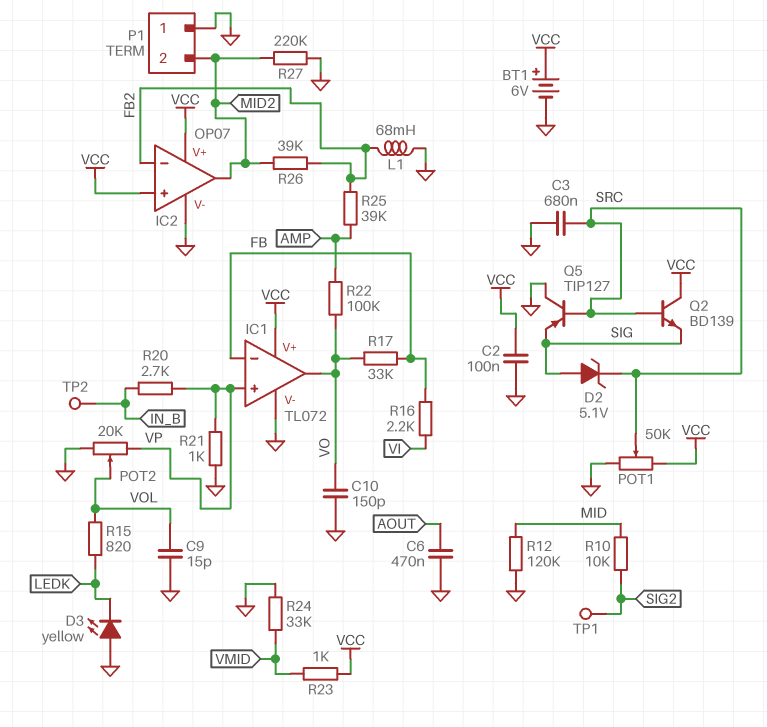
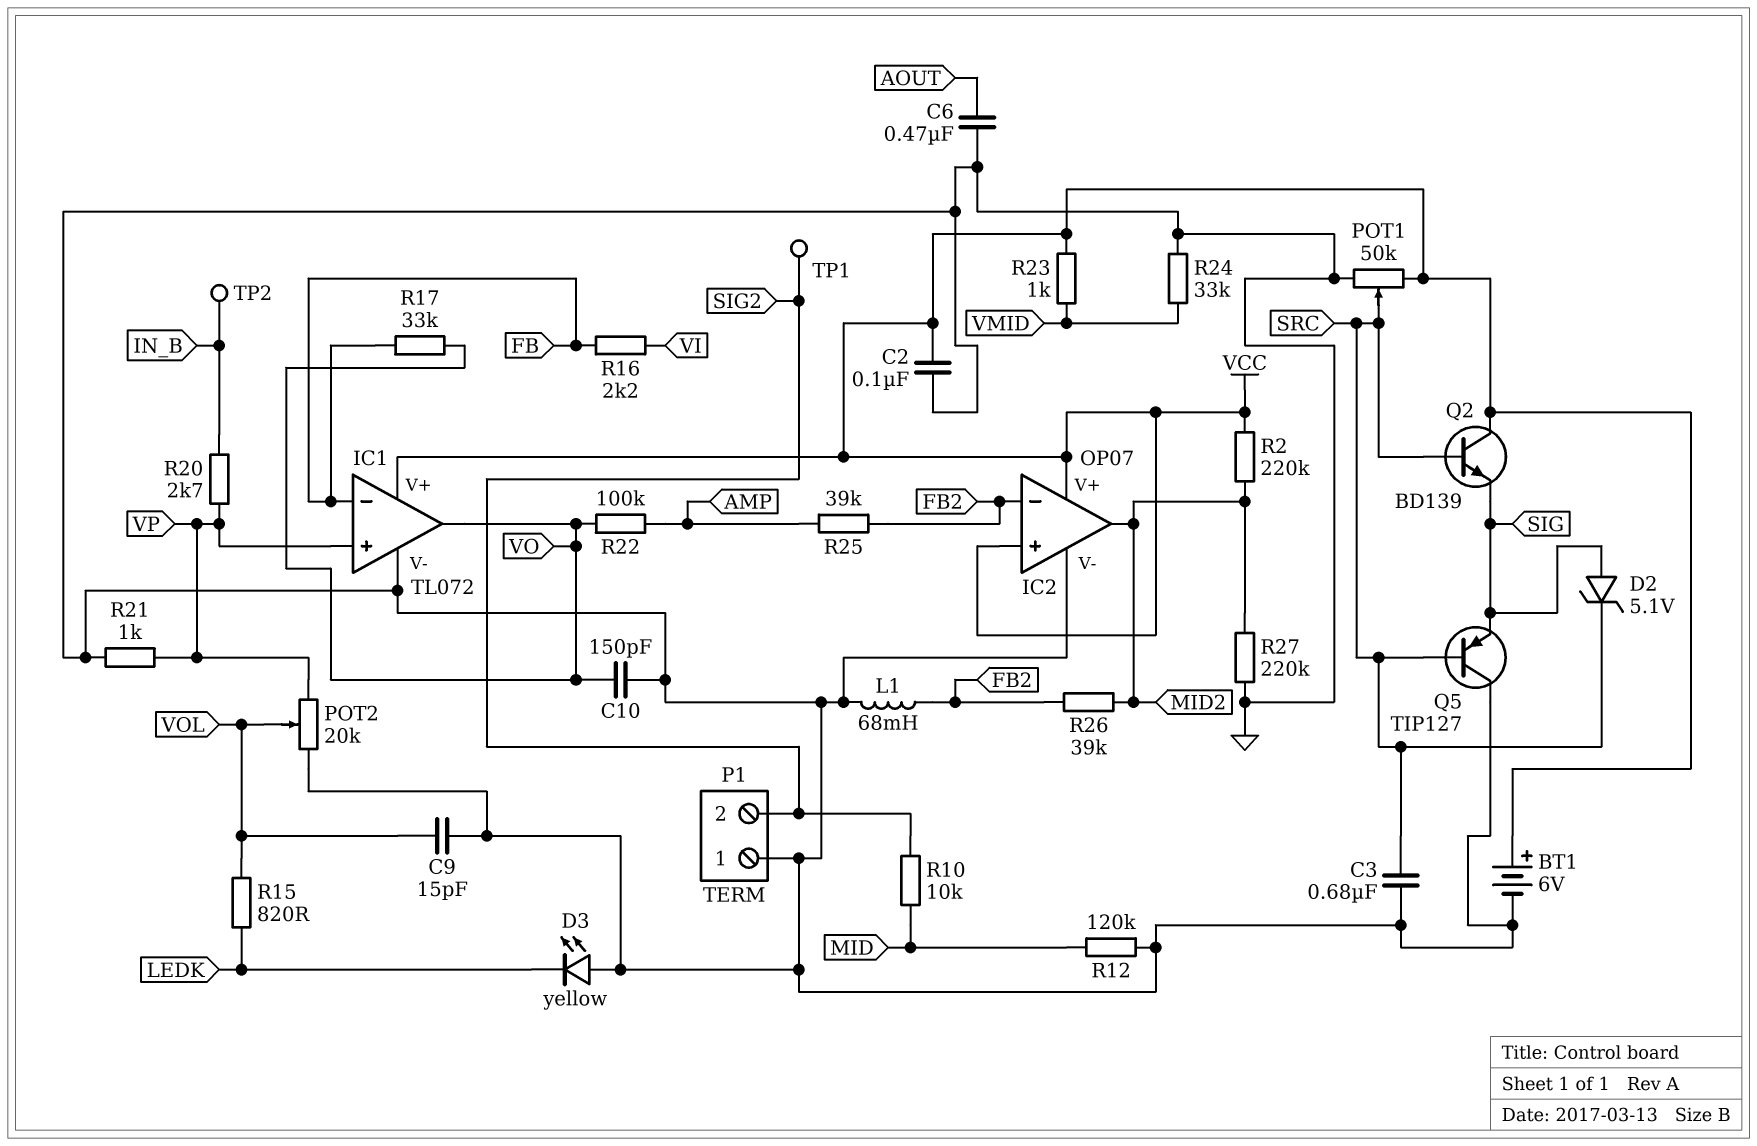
P1 pin 2: MID2 -> SIG2
R2: none -> 220k (MID2, VCC)

